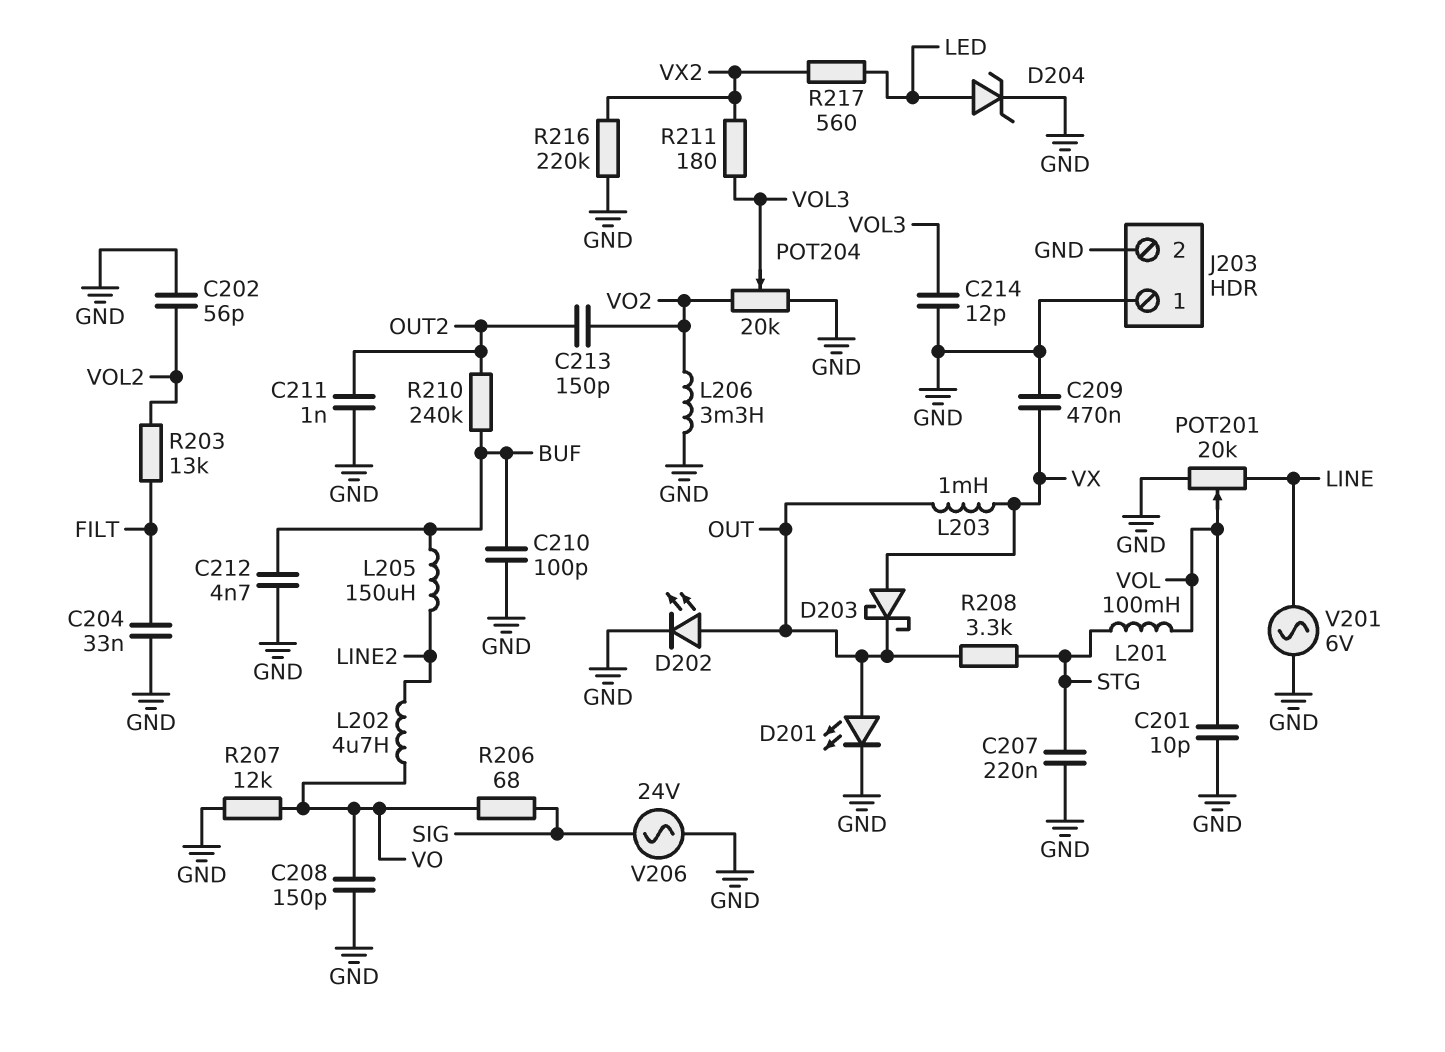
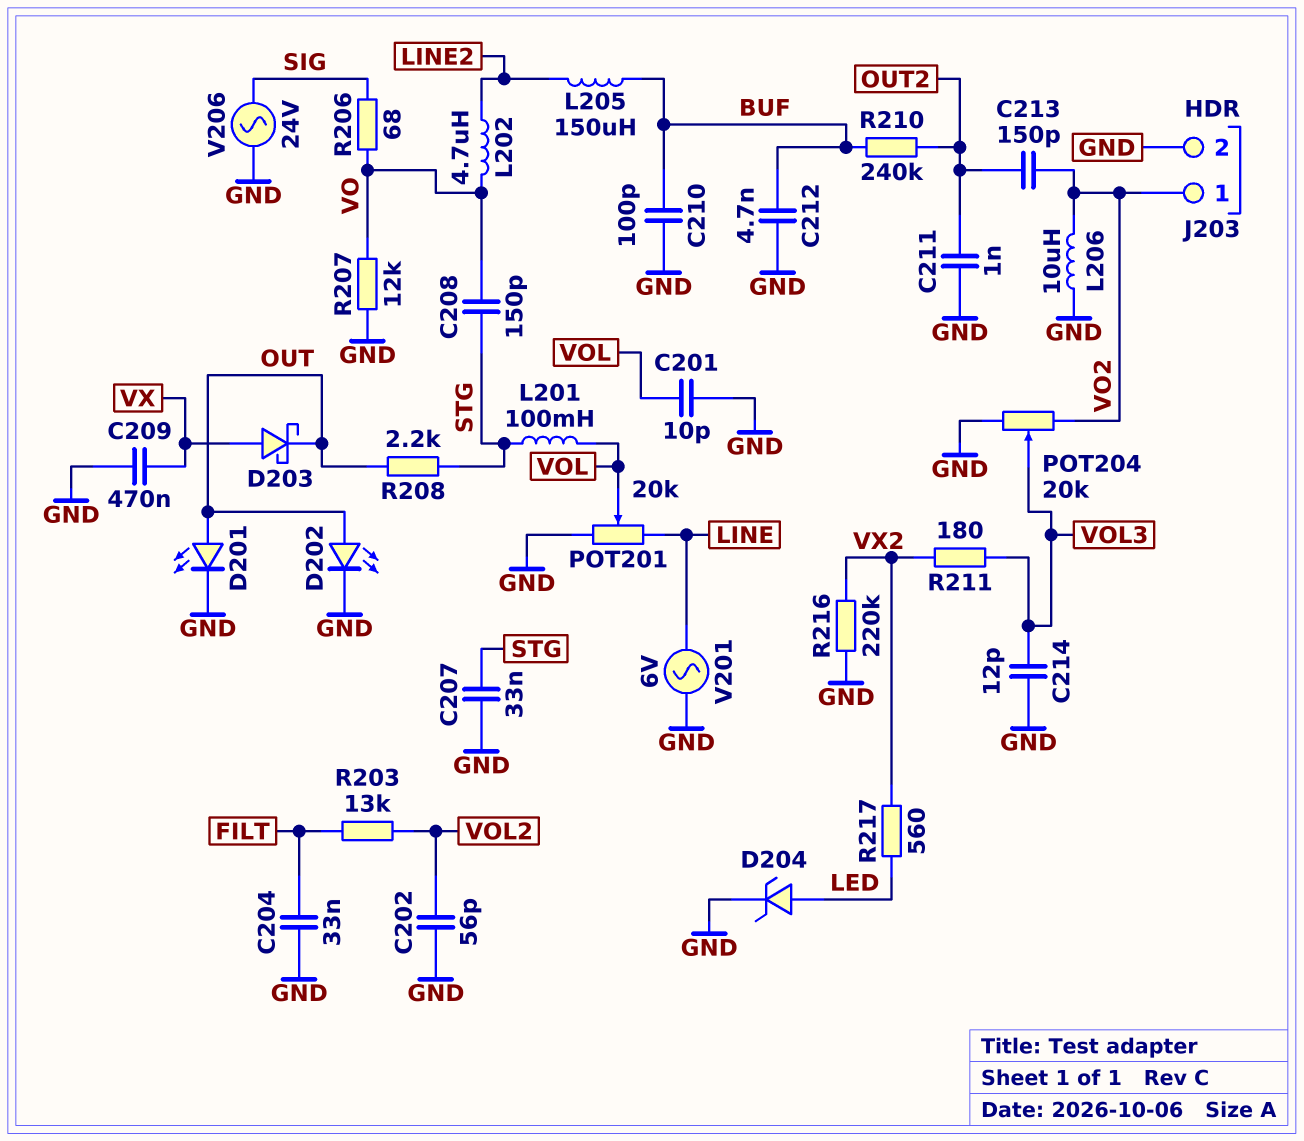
C207: 220nF (GND, STG) -> 33nF (GND, STG)
C208: 150pF (GND, VO) -> 150pF (STG, VO)
J203 pin 1: GND -> VO2
L203: 1mH (OUT, VX) -> none
L206: 3.3mH (GND, VO2) -> 10uH (GND, VO2)
R208: 3.3k (OUT, STG) -> 2.2k (OUT, STG)

